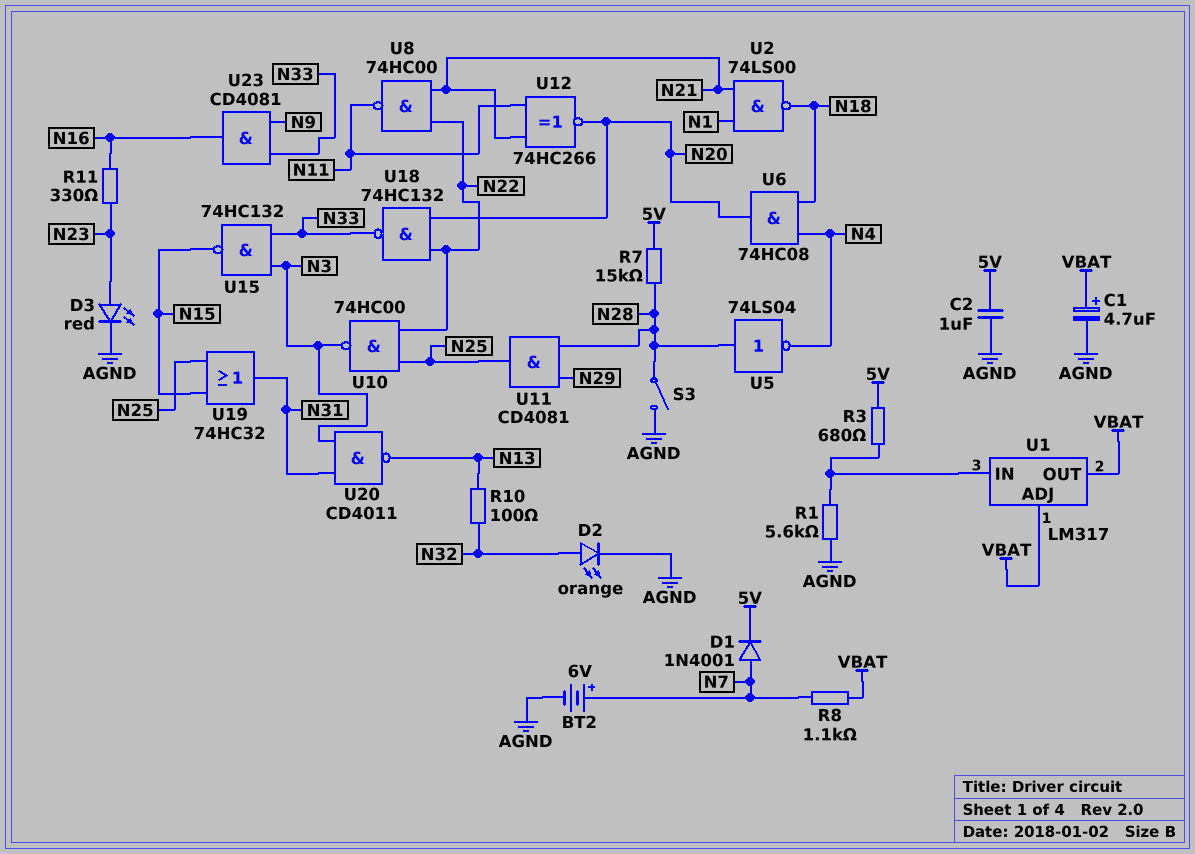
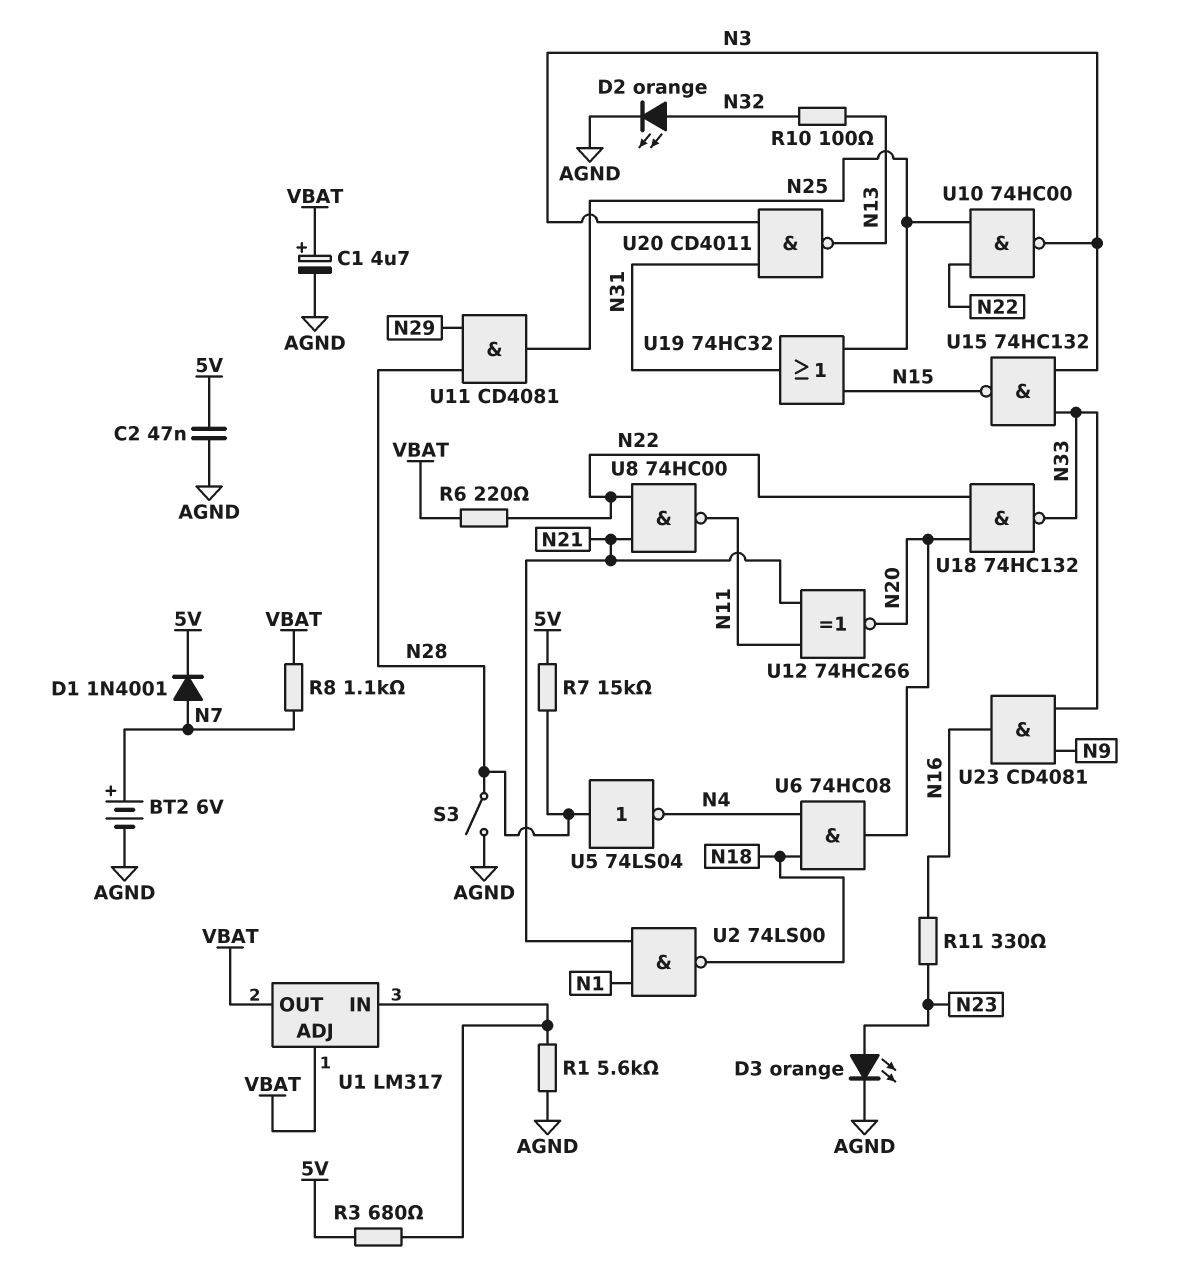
C2: 1uF (5V, AGND) -> 47nF (5V, AGND)
D3: LED red (A N23, K AGND) -> LED orange (A N23, K AGND)
R6: none -> 220 (N22, VBAT)

